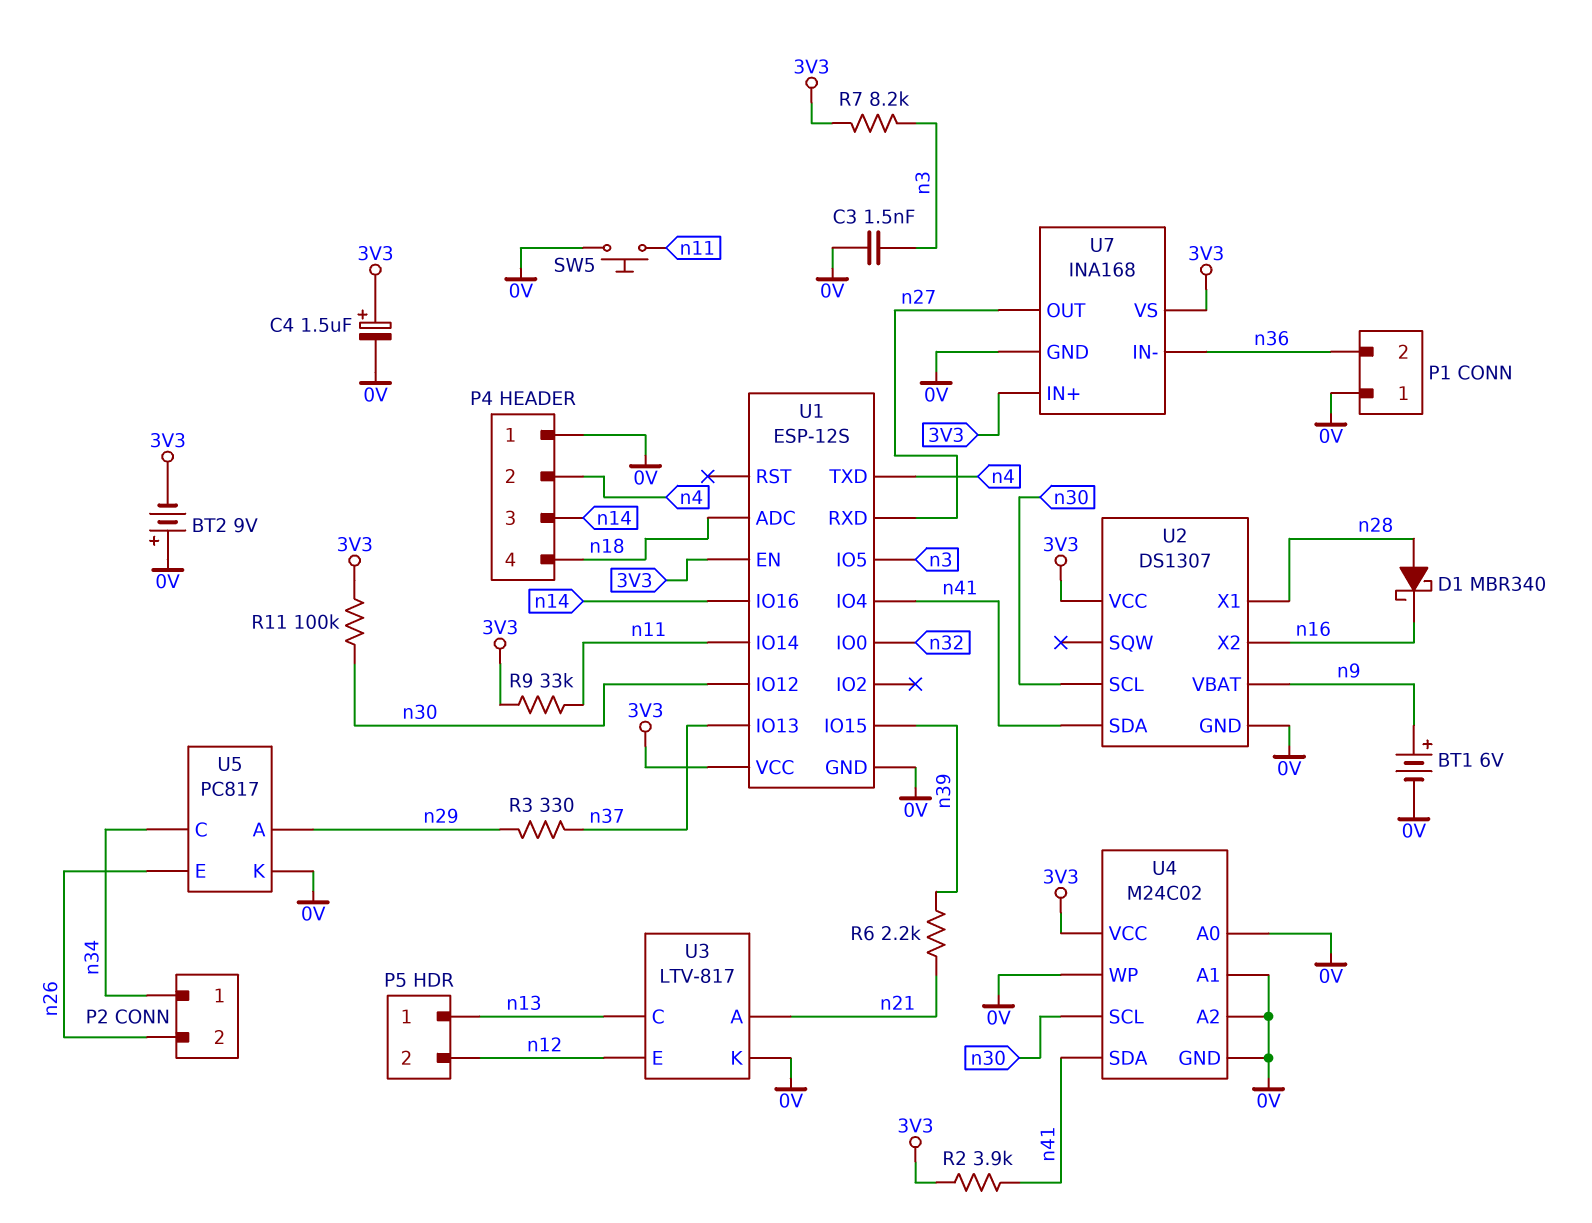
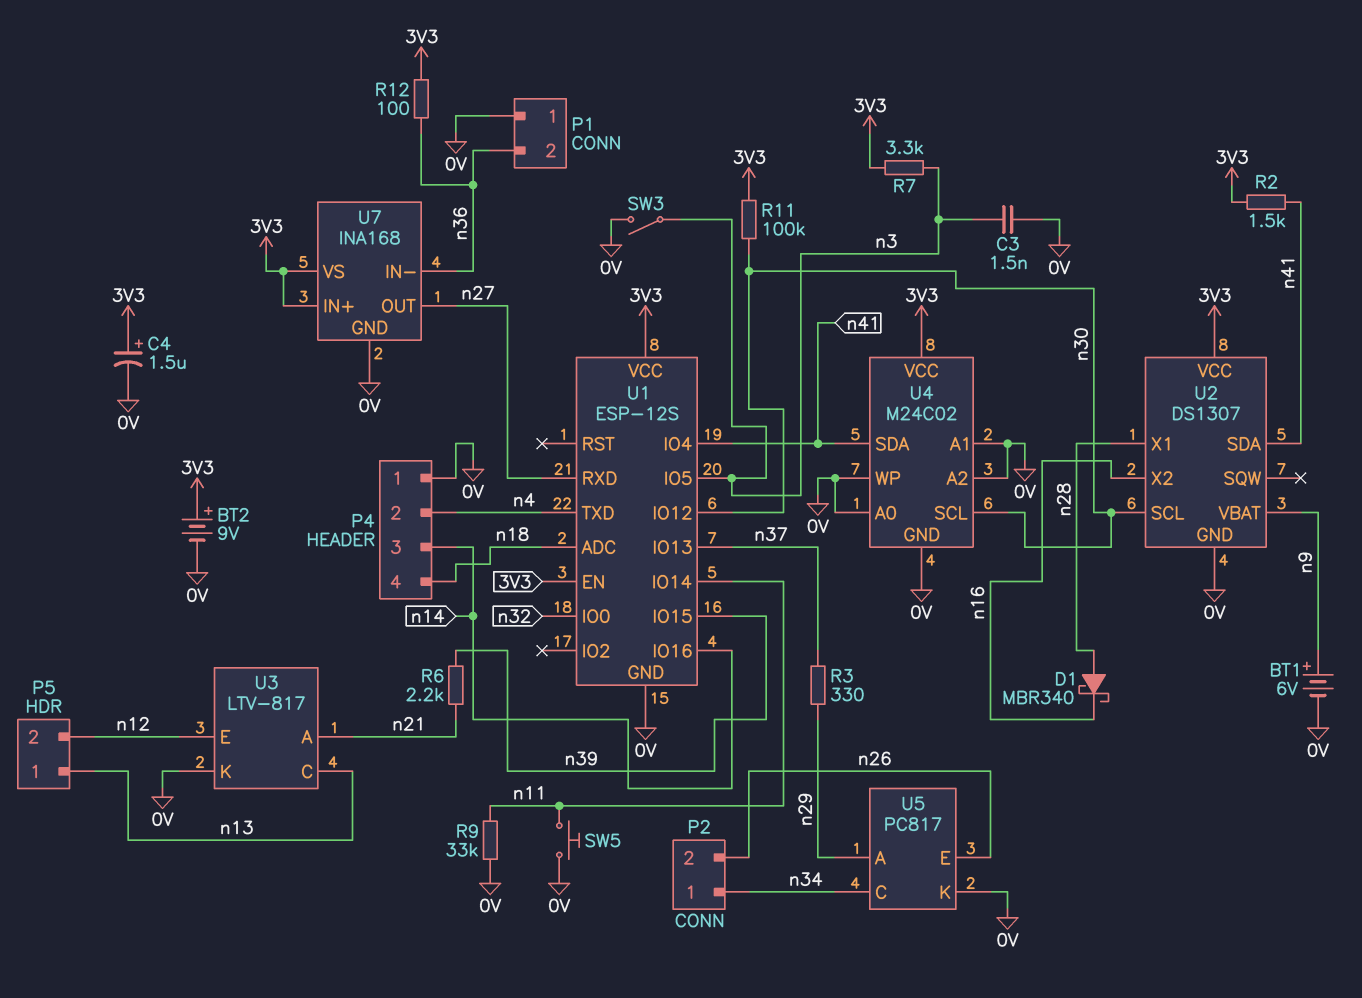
BT2: 9V (plus 0V, minus 3V3) -> 9V (plus 3V3, minus 0V)
R2: 3.9k (3V3, n41) -> 1.5k (3V3, n41)
R7: 8.2k (3V3, n3) -> 3.3k (3V3, n3)
R9: 33k (3V3, n11) -> 33k (0V, n11)
R12: none -> 100 (3V3, n36)
SW3: none -> switch (0V, n3)

